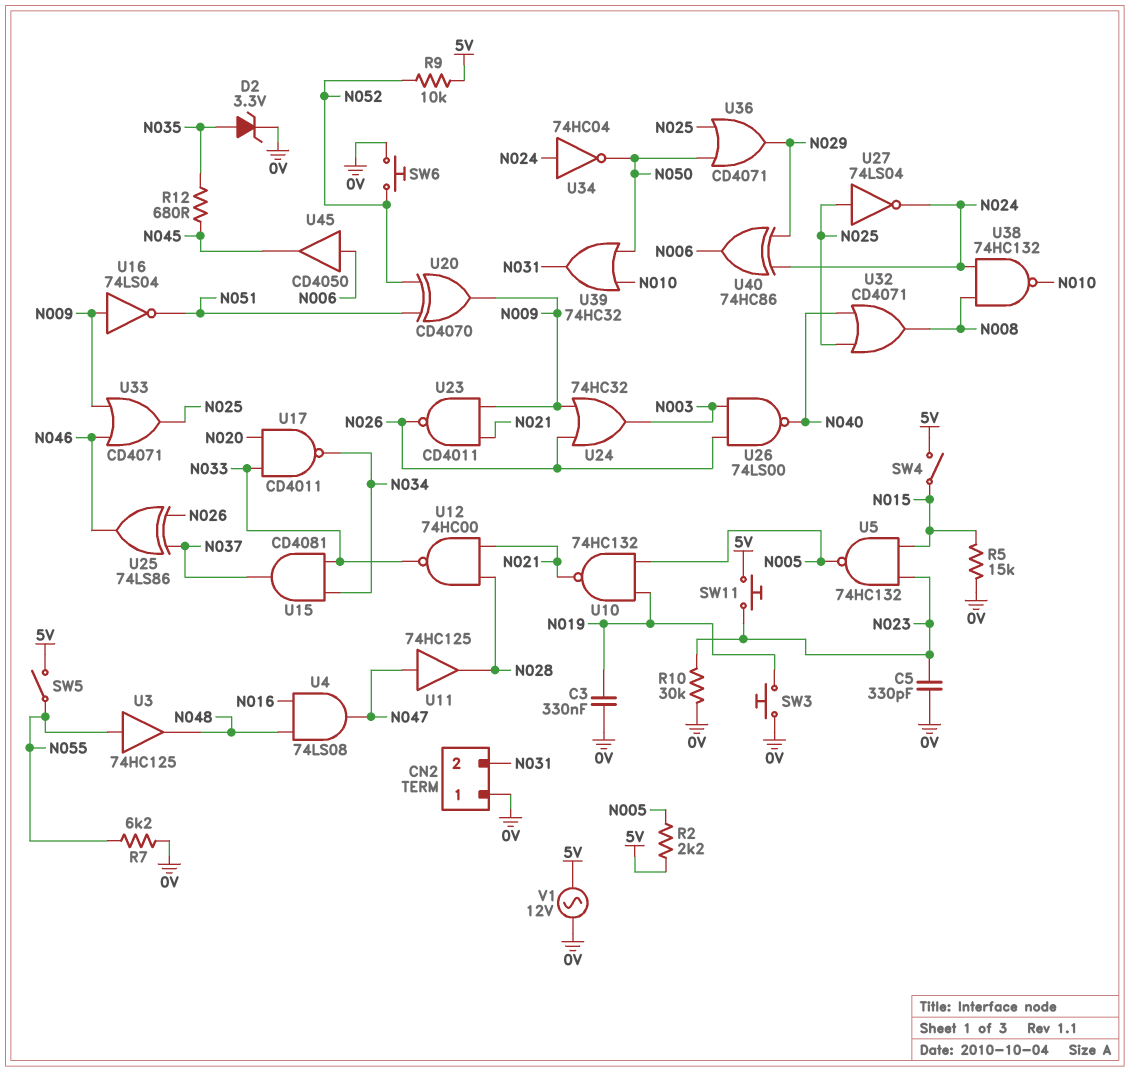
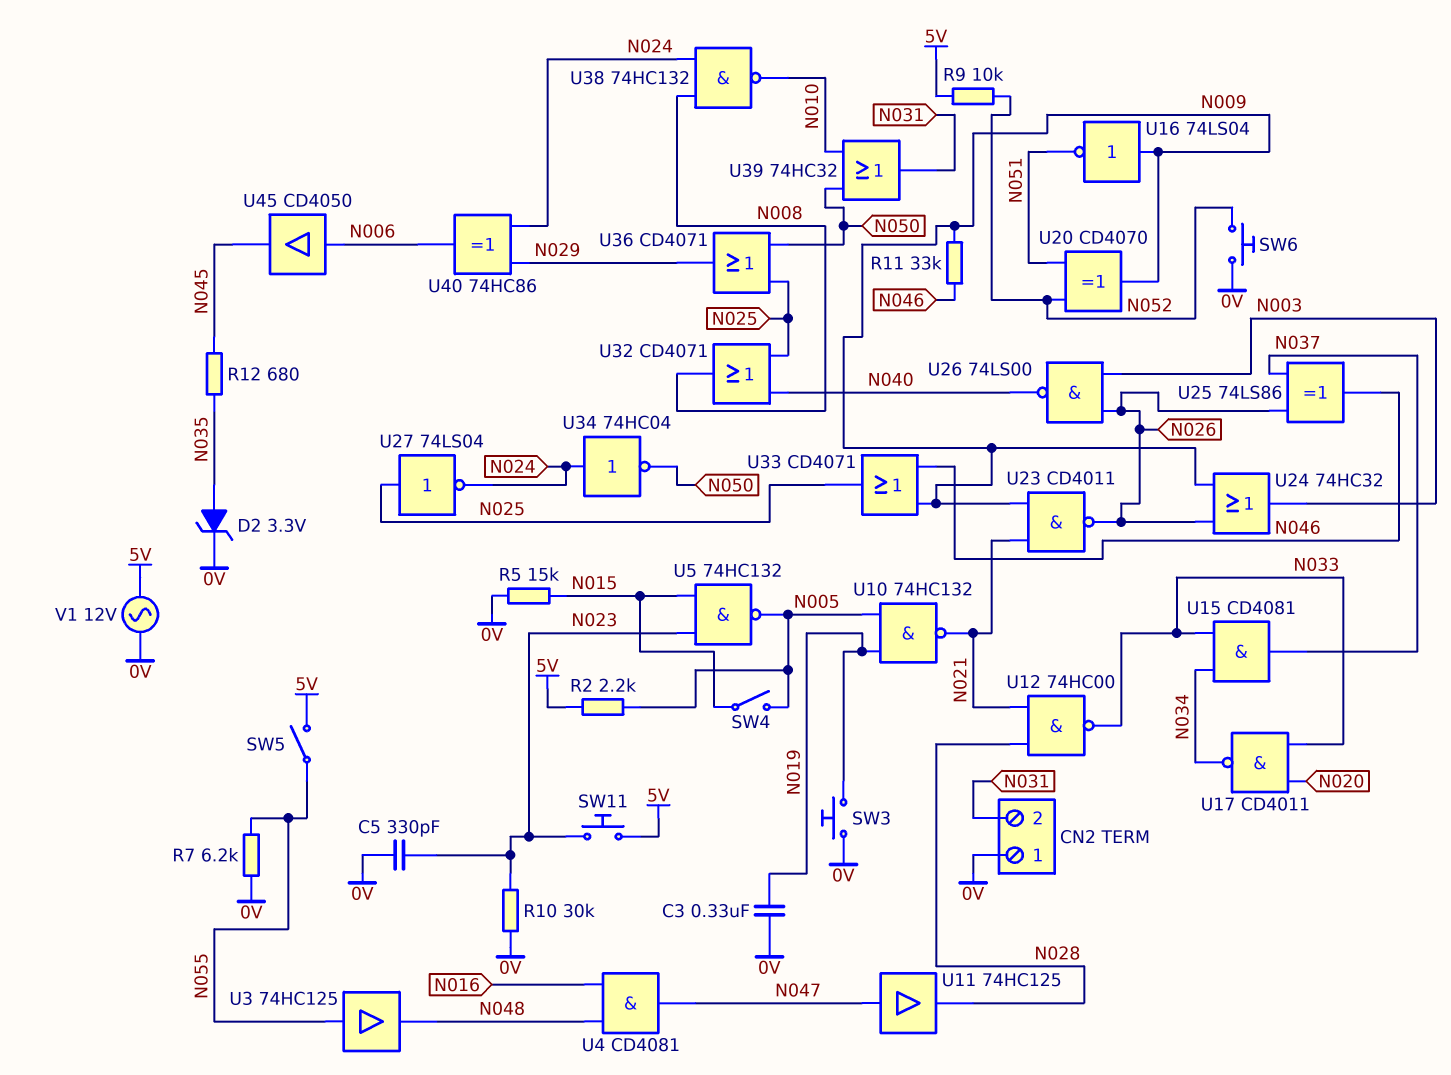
R11: none -> 33k (N009, N046)
SW4: switch (5V, N015) -> switch (N005, N015)
U4: AND 74LS08 (in N016, in N048, out N047) -> AND CD4081 (in N016, in N048, out N047)

